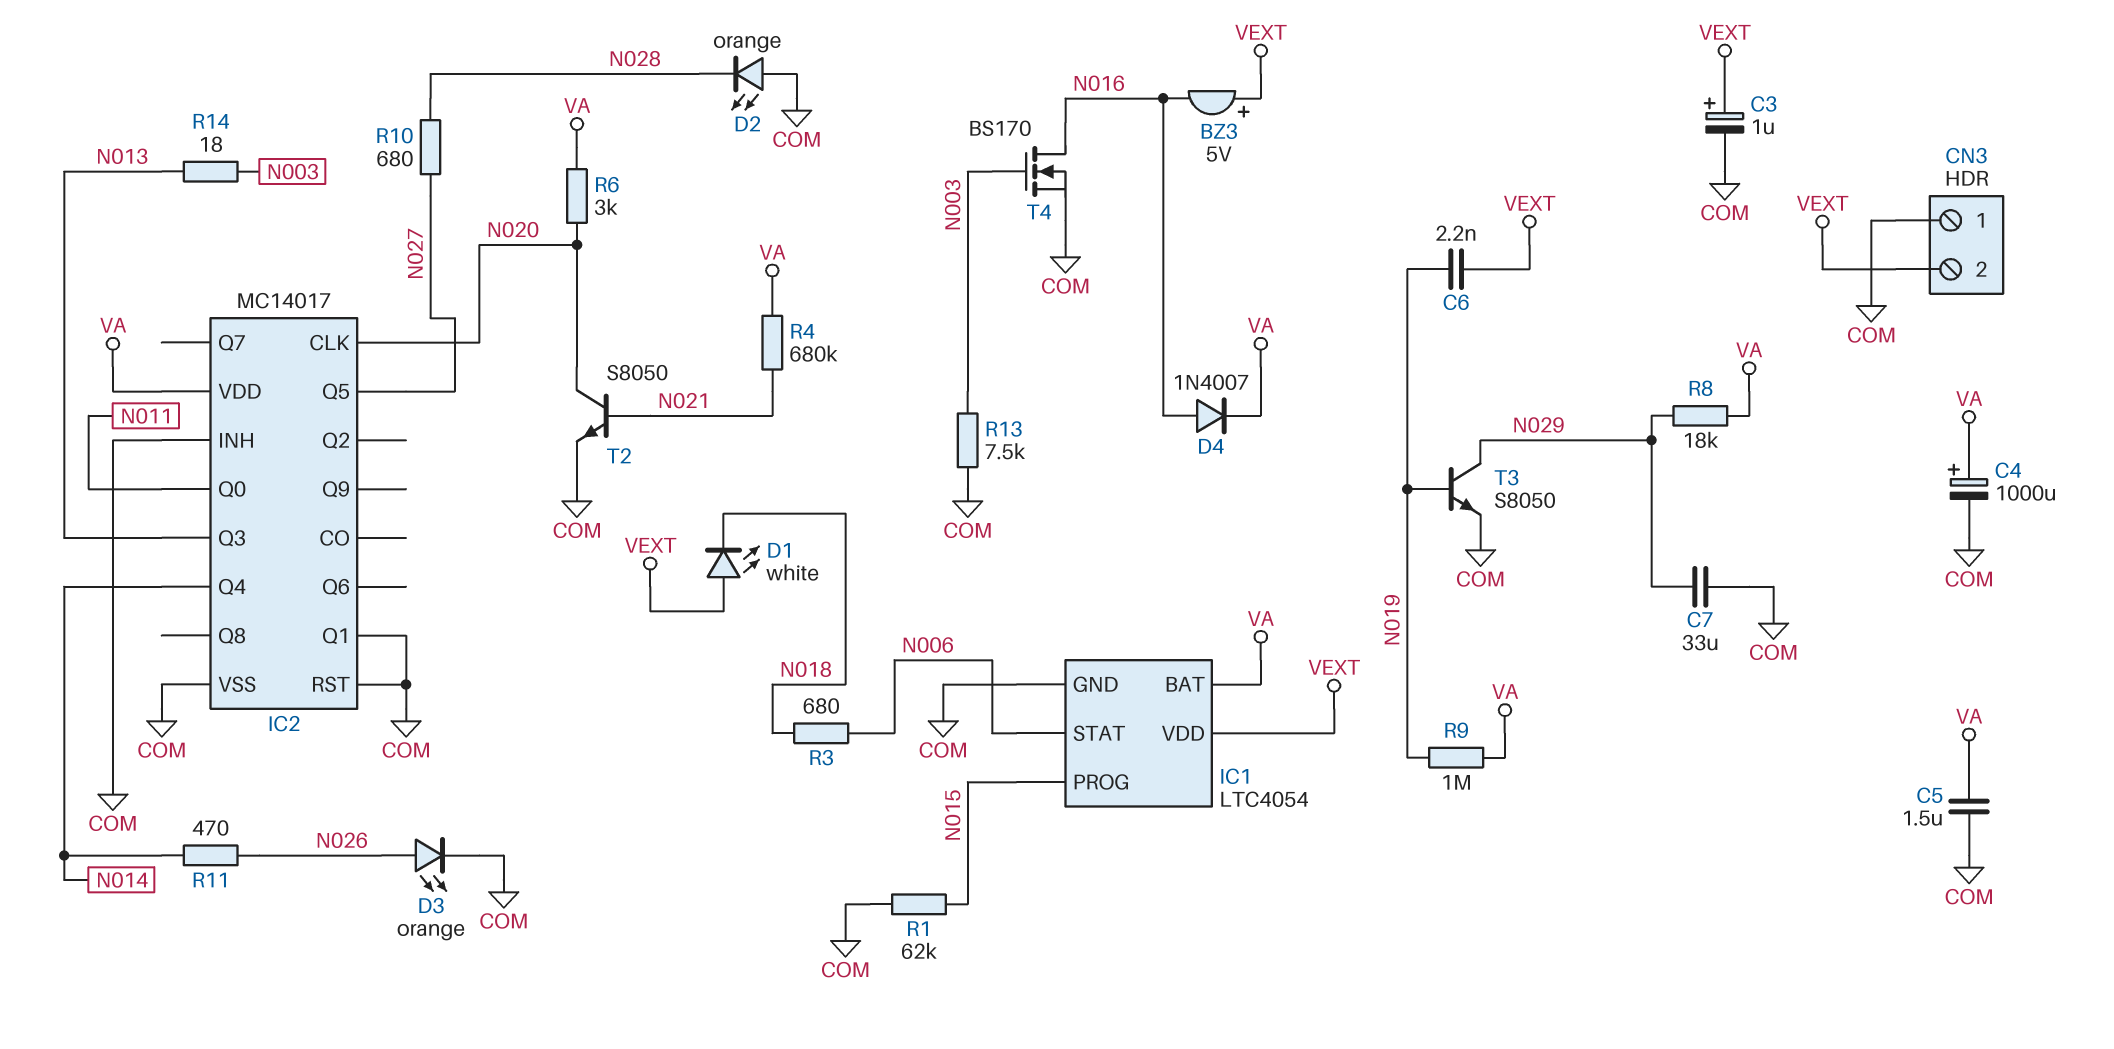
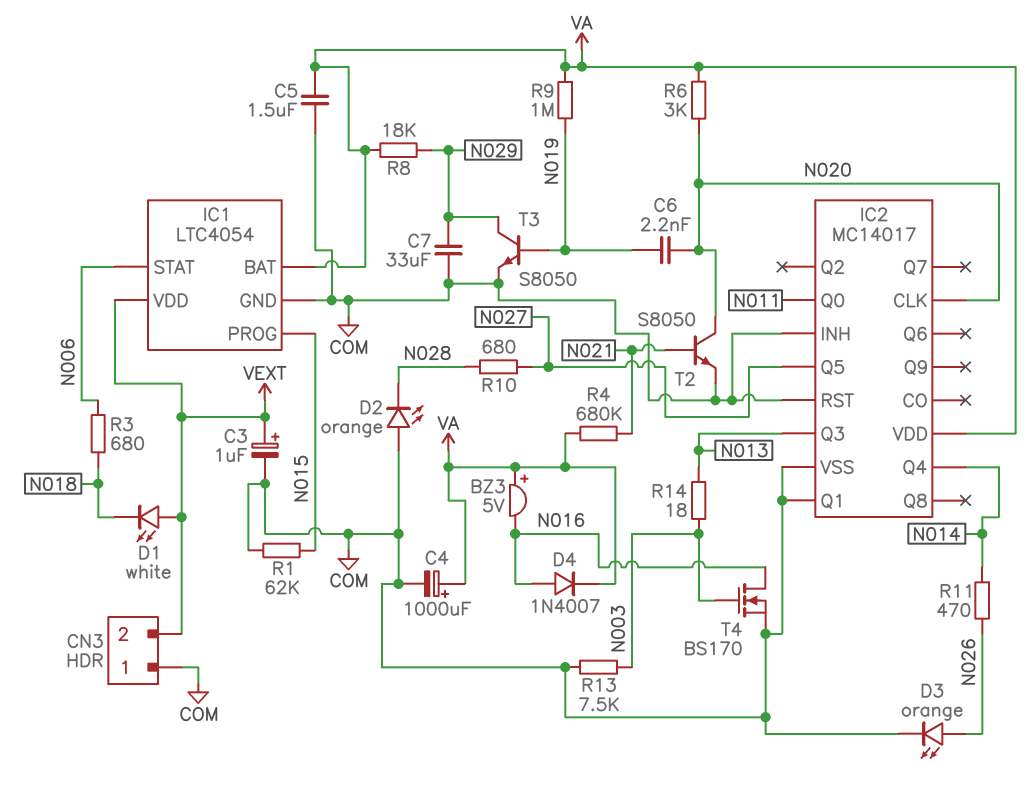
BZ3: buzzer 5V (plus VEXT, minus N016) -> buzzer 5V (plus VA, minus N016)
C6: 2.2nF (N019, VEXT) -> 2.2nF (N019, N020)

